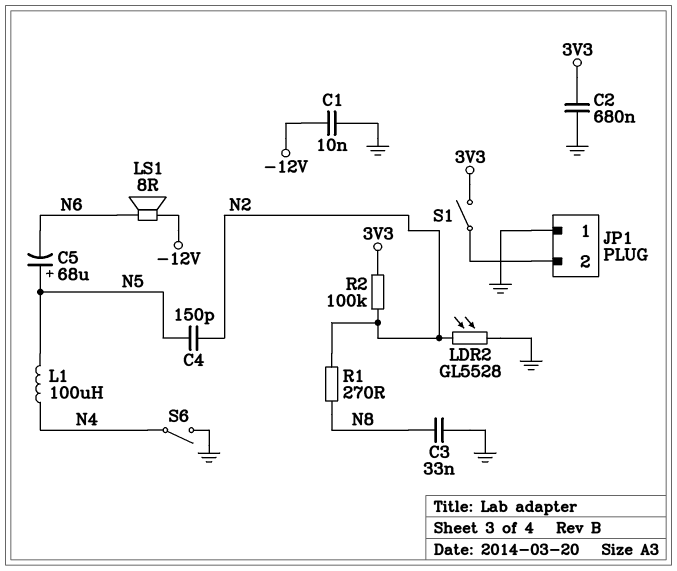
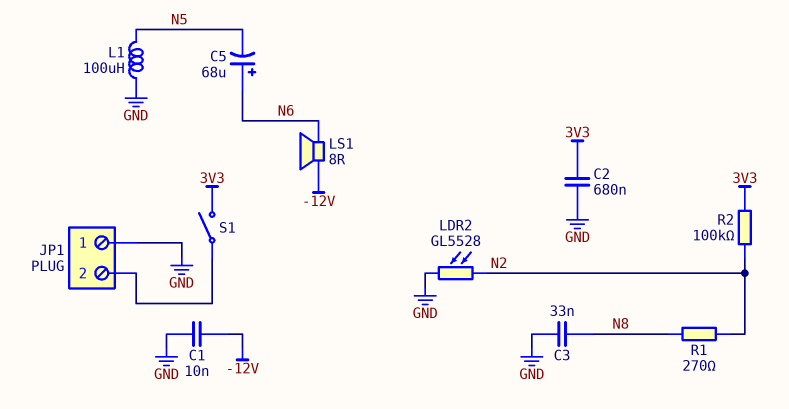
C4: 150pF (N2, N5) -> none
C5: 68uF (plus N5, minus N6) -> 68uF (plus N6, minus N5)
L1: 100uH (N4, N5) -> 100uH (GND, N5)
S6: switch (GND, N4) -> none

